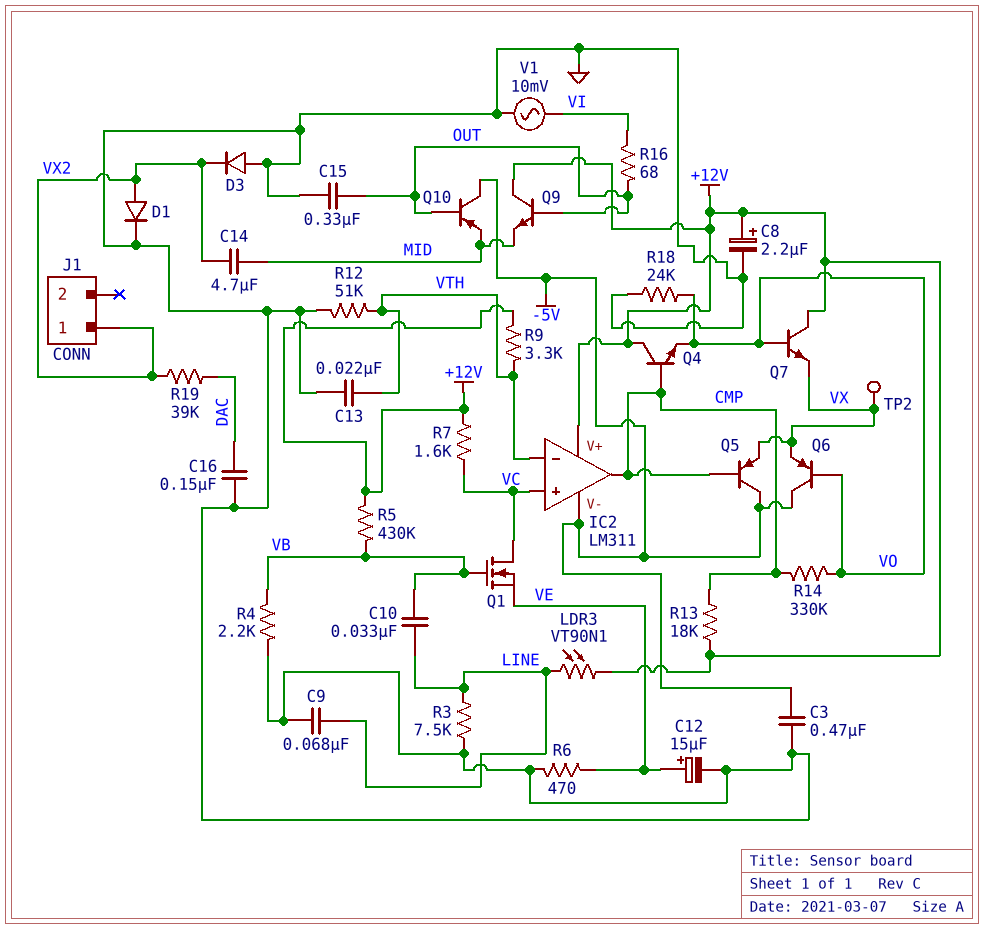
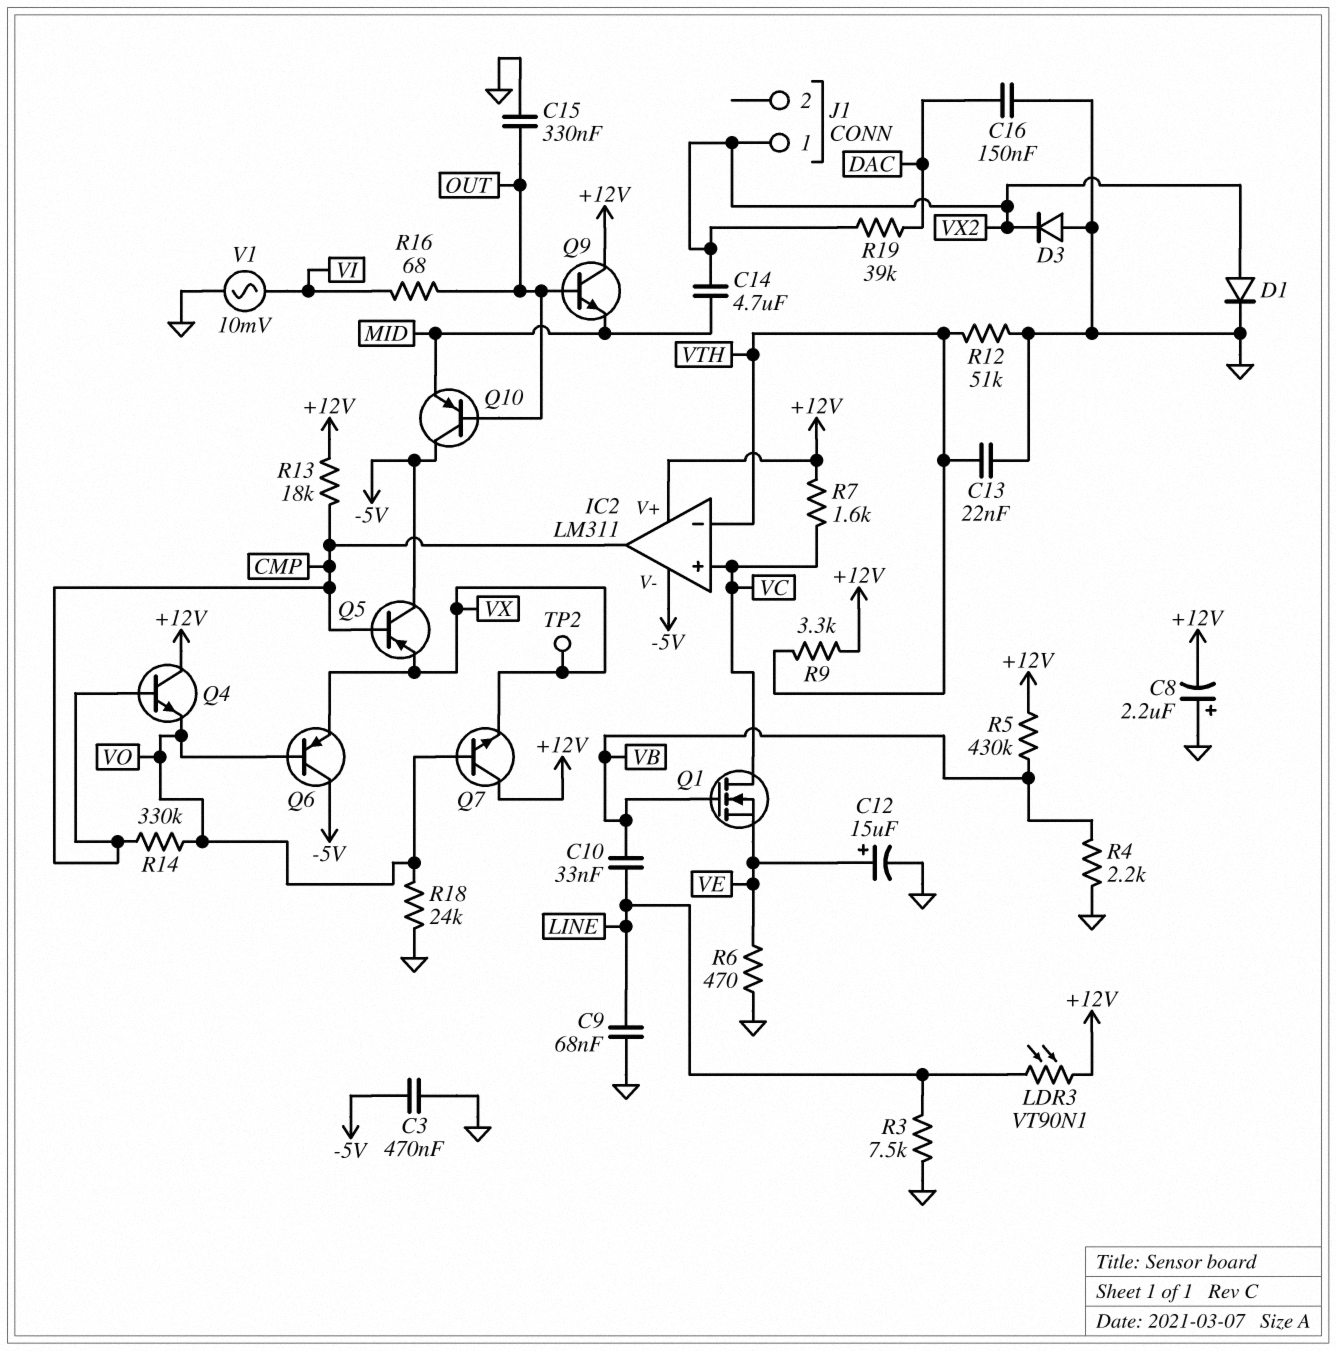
C8: 2.2uF (plus +12V, minus GND) -> 2.2uF (plus GND, minus +12V)

